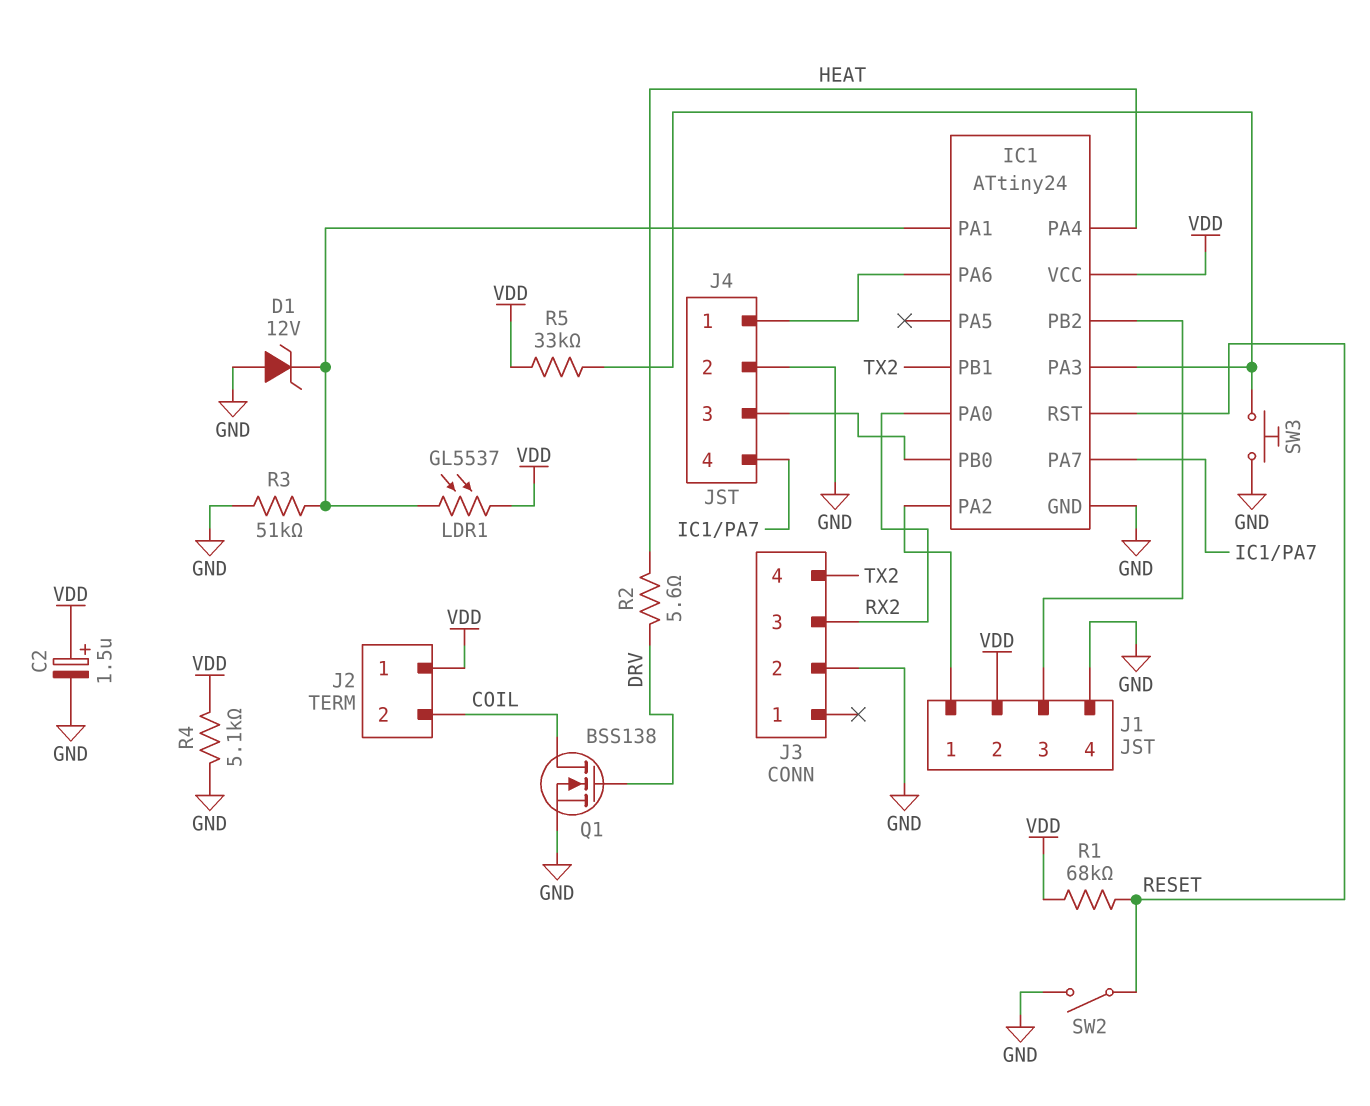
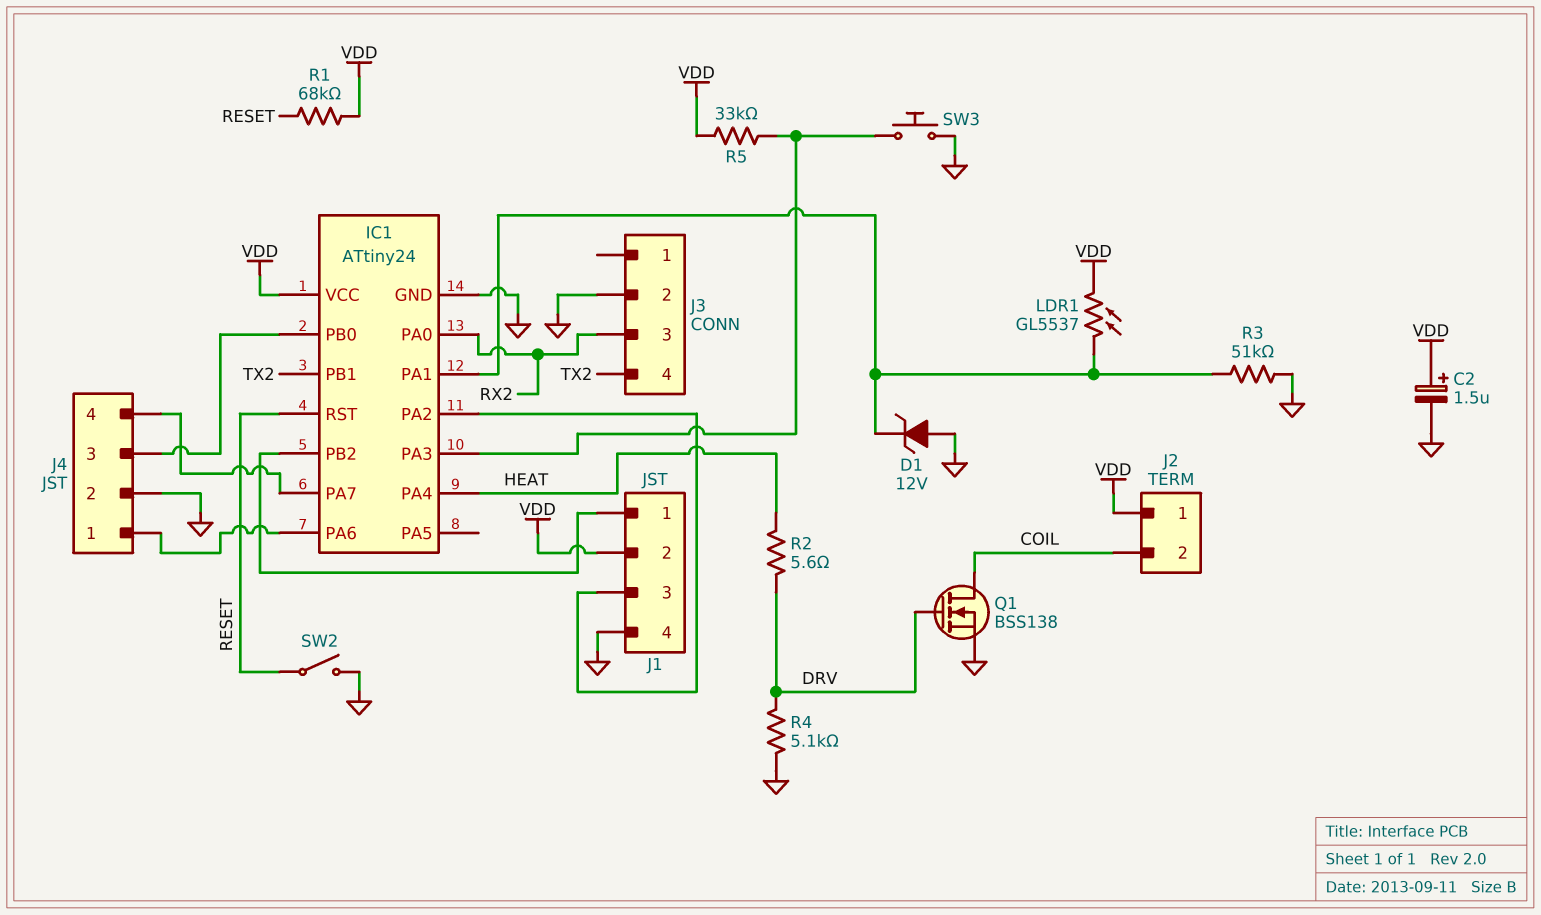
J1 pin 1: IC1/PA2 -> IC1/PB2
J1 pin 3: IC1/PB2 -> IC1/PA2
R4: 5.1k (GND, VDD) -> 5.1k (DRV, GND)

